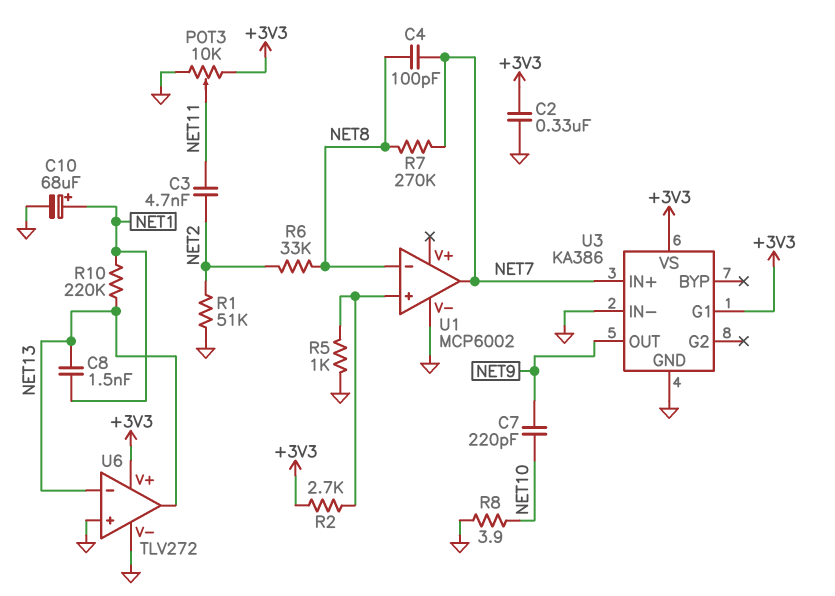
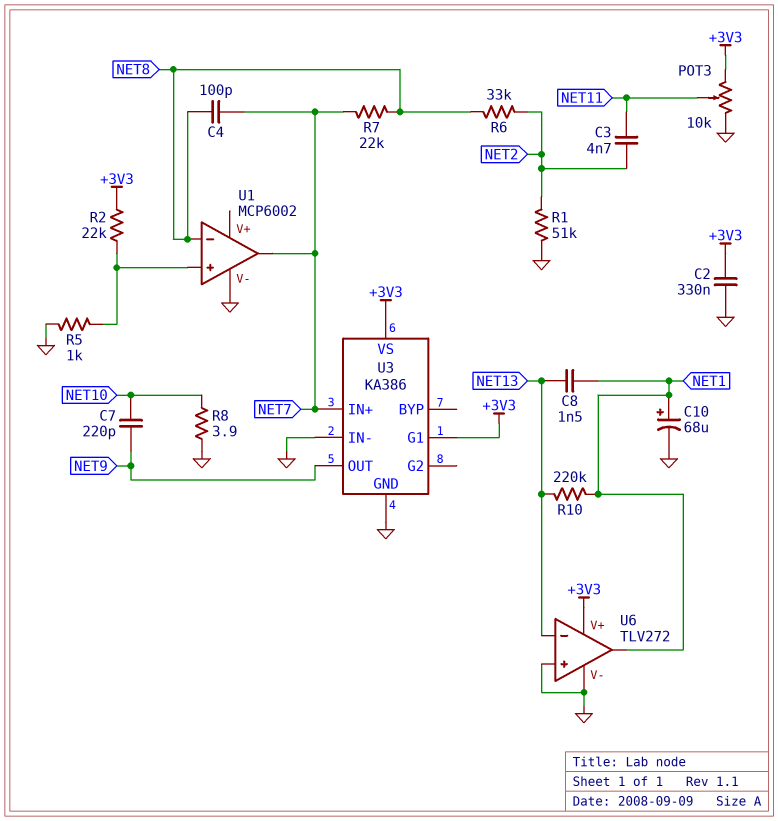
R2: 2.7k (+3V3, U1/in+) -> 22k (+3V3, U1/in+)
R7: 270k (NET7, NET8) -> 22k (NET7, NET8)
U6 pin out: NET13 -> NET1

